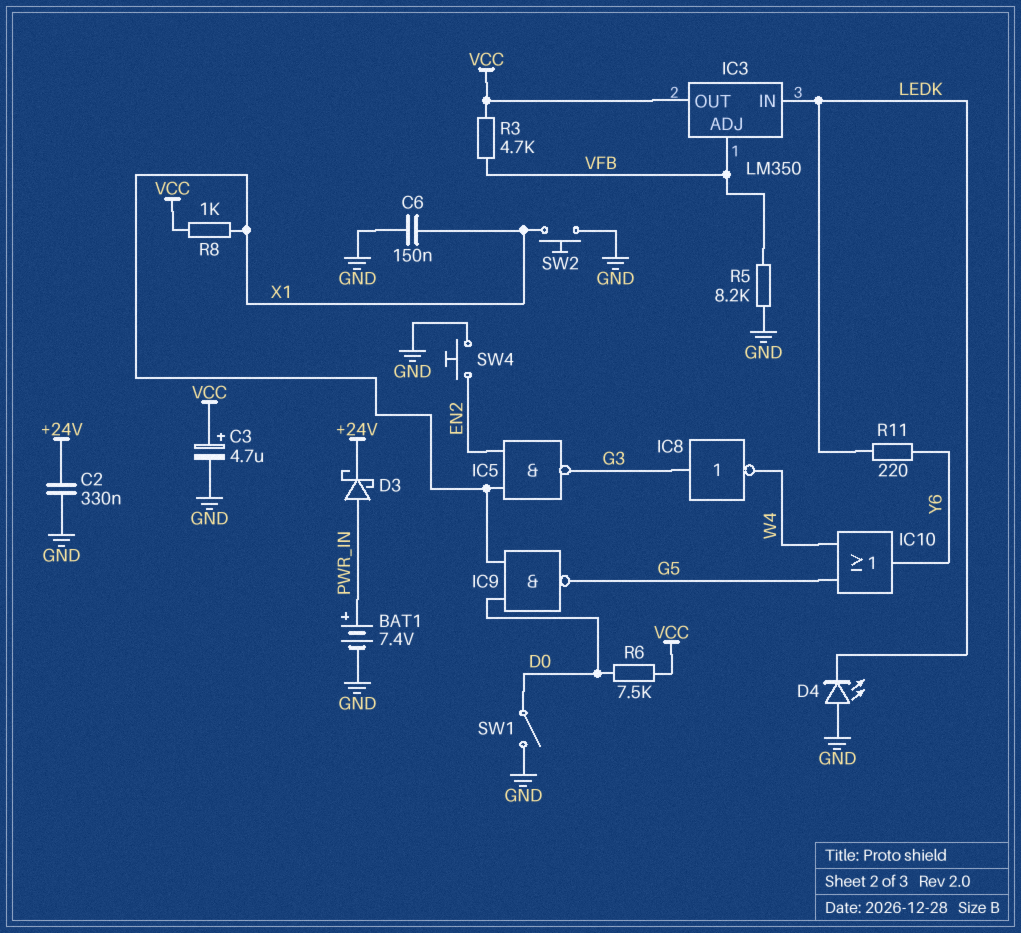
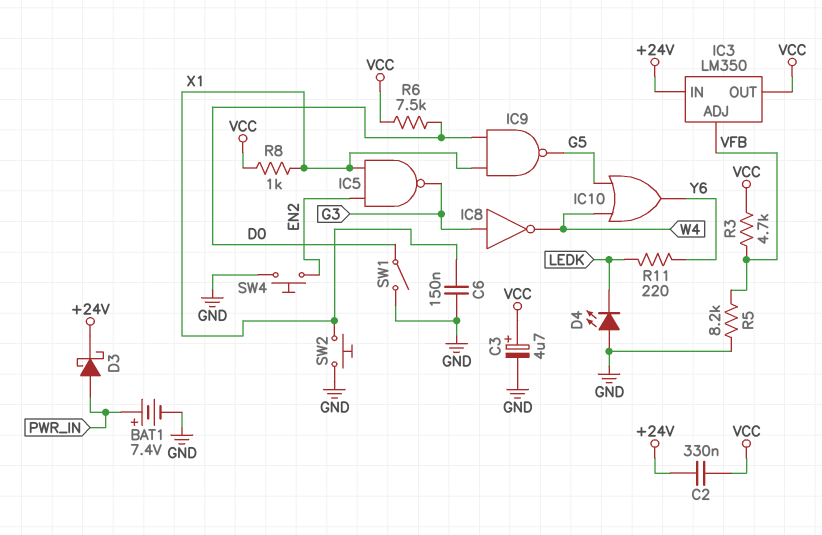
C2: 330nF (+24V, GND) -> 330nF (+24V, VCC)
IC3 pin IN: LEDK -> +24V

